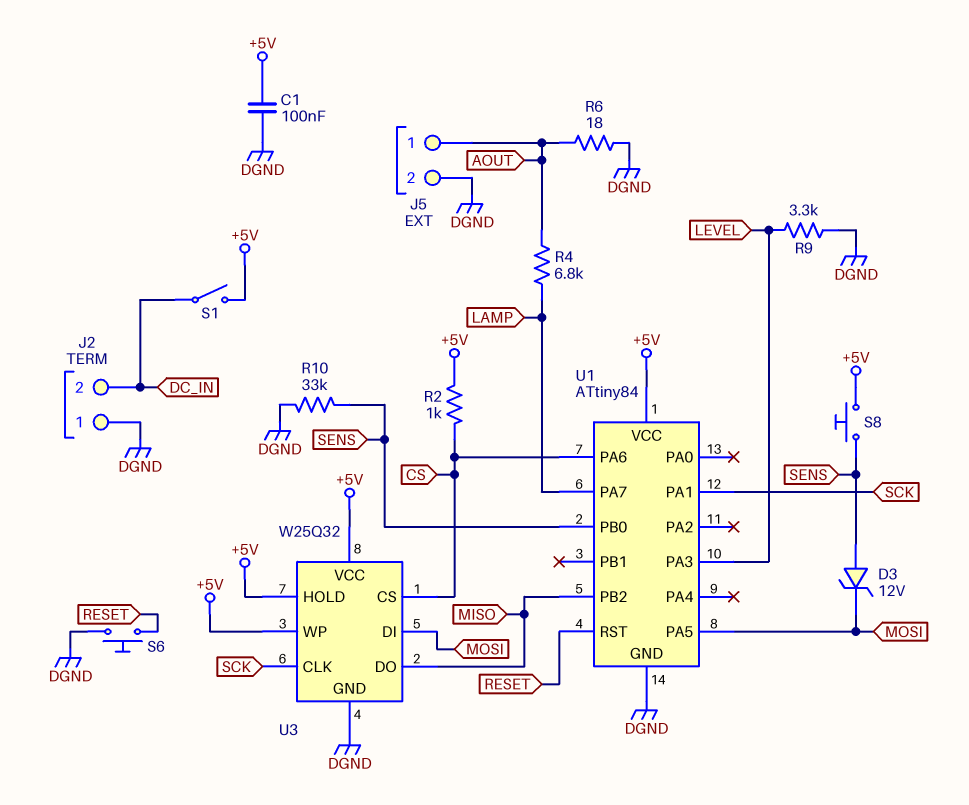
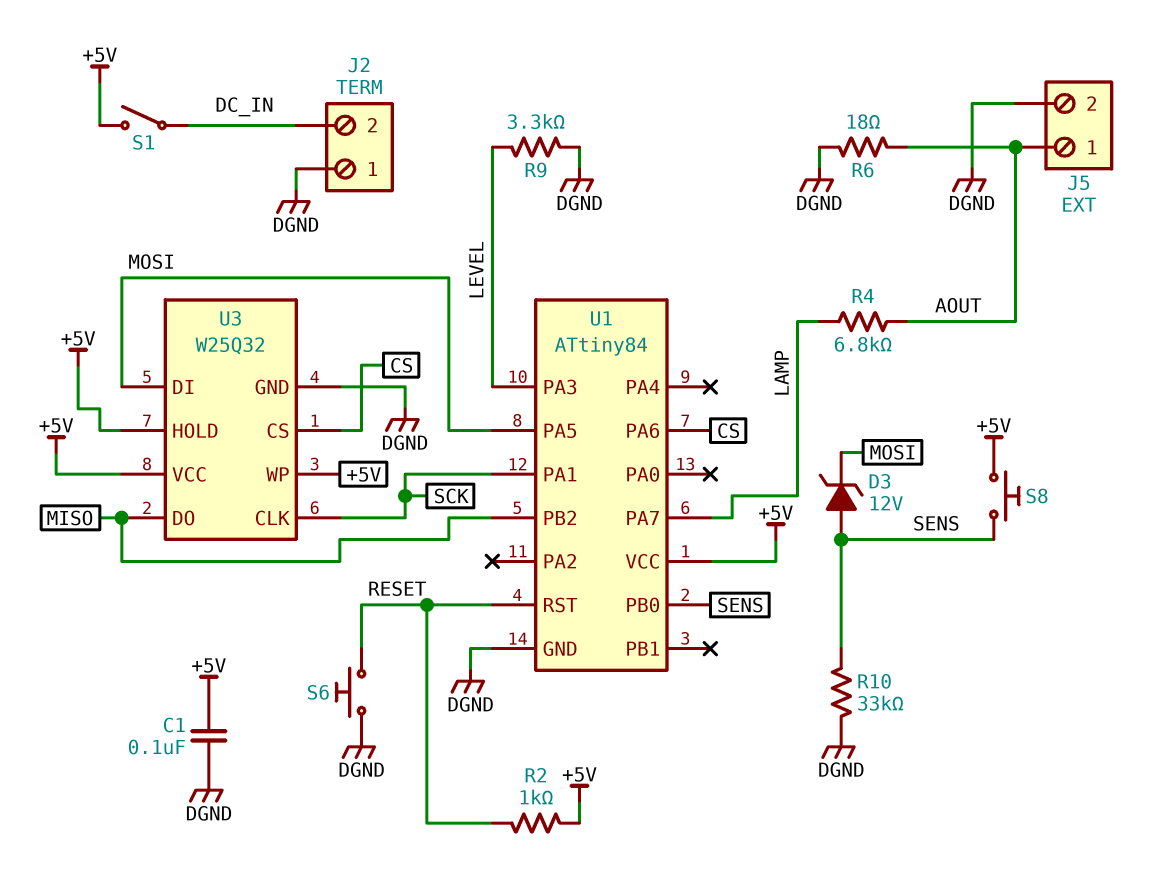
R2: 1k (+5V, CS) -> 1k (+5V, RESET)

